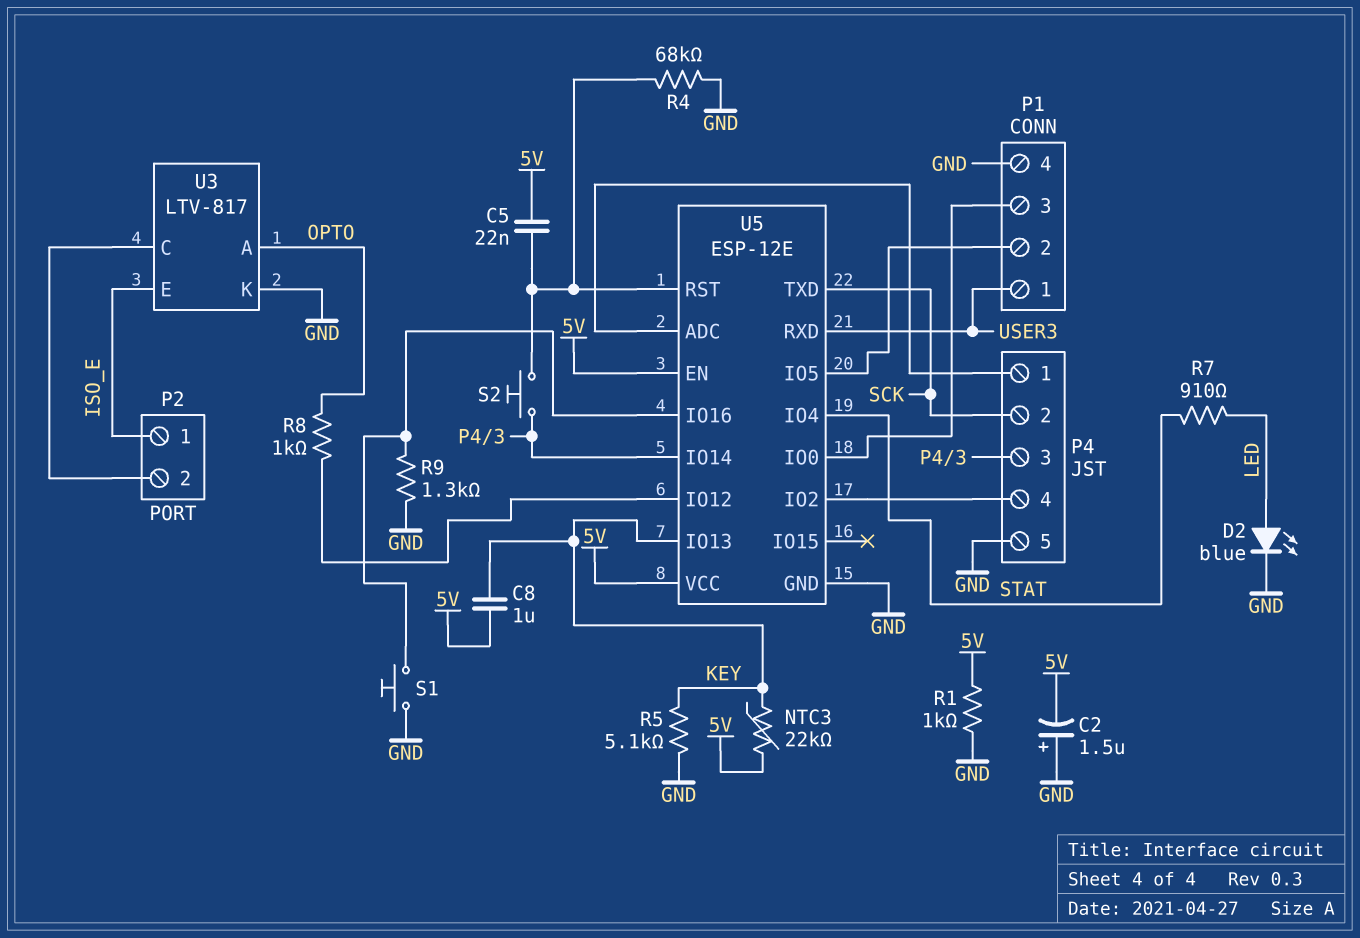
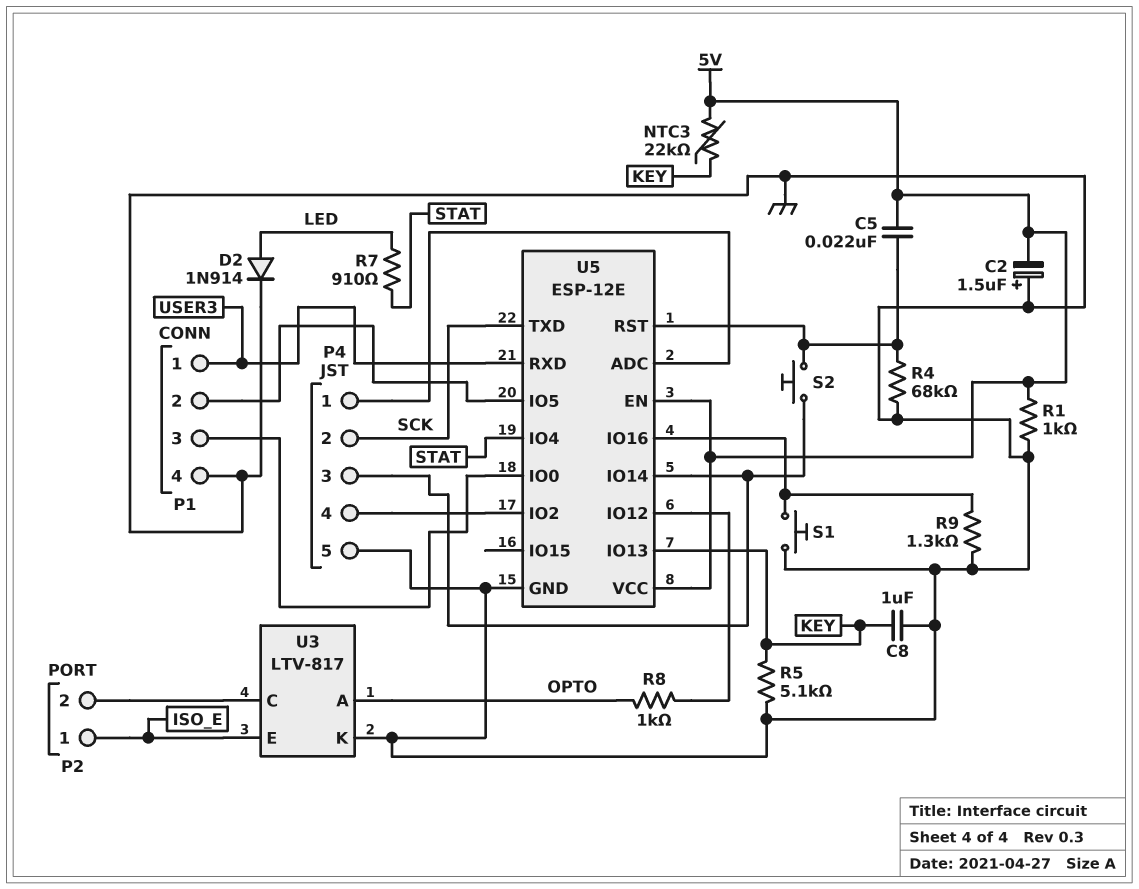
C8: 1uF (5V, KEY) -> 1uF (GND, KEY)
D2: LED blue (A LED, K GND) -> diode 1N914 (A LED, K GND)

